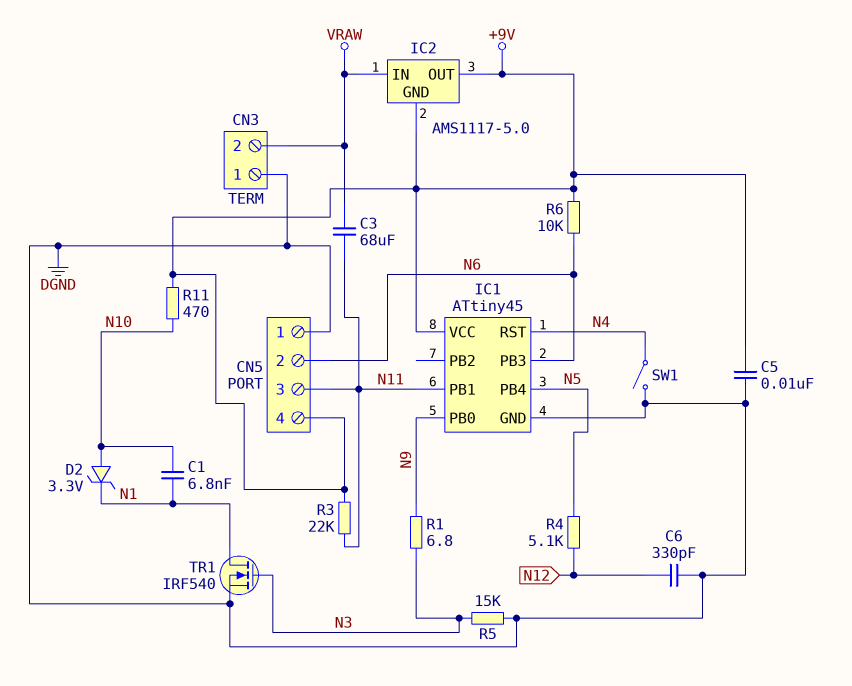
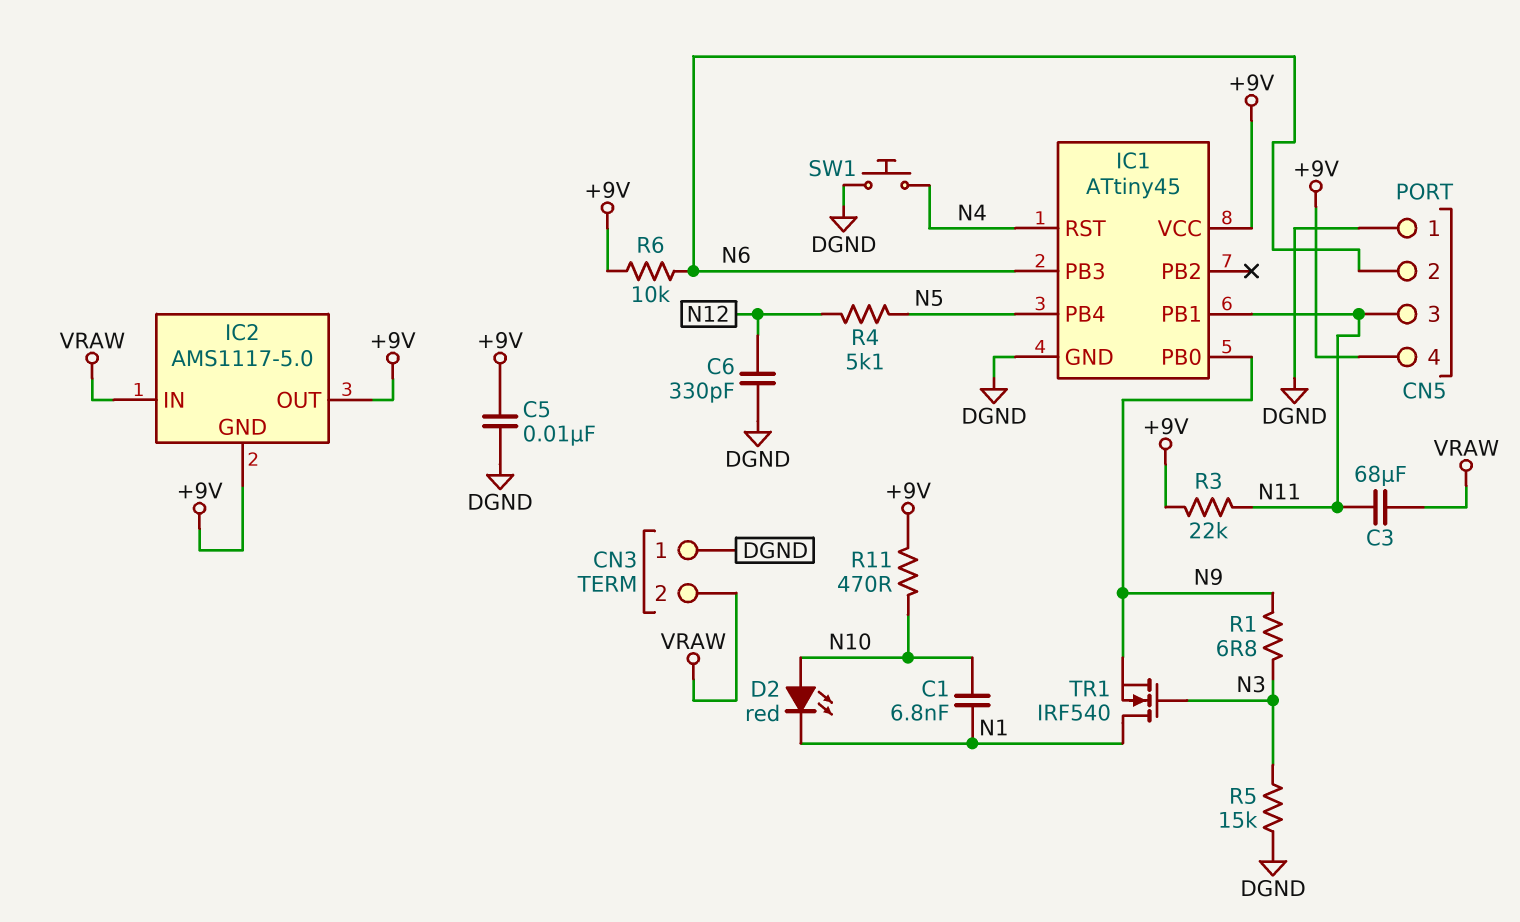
D2: zener 3.3V (A N10, K N1) -> LED red (A N10, K N1)
SW1: switch (DGND, N4) -> button (DGND, N4)
TR1: NMOS IRF540 (G N3, D N1, S DGND) -> NMOS IRF540 (G N3, D N1, S N9)

